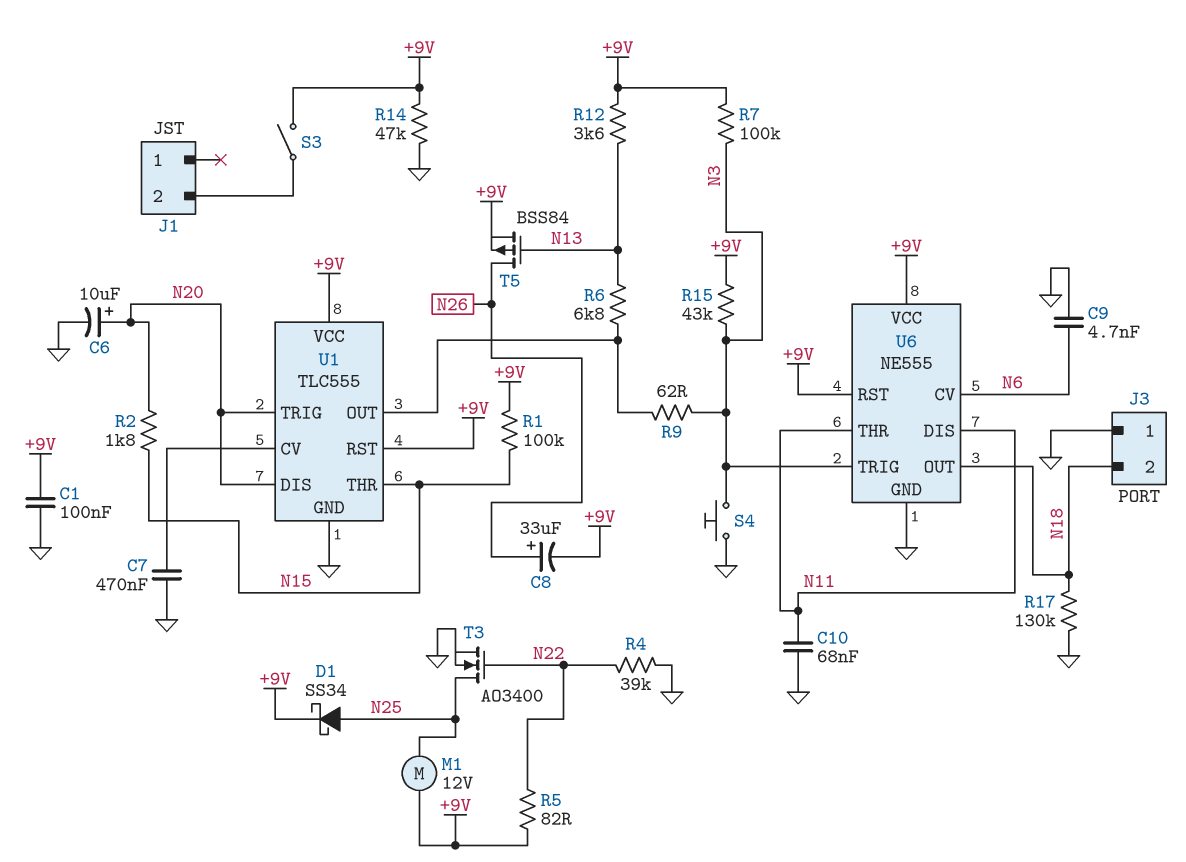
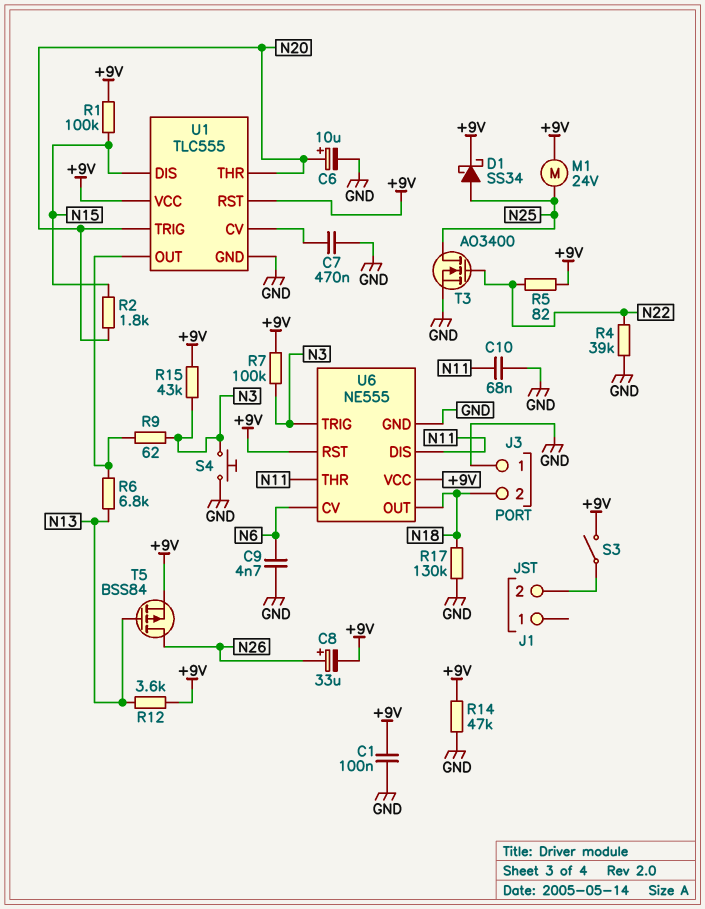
M1: motor 12V (+9V, N25) -> motor 24V (+9V, N25)
U1 pin DIS: N20 -> N15
U1 pin THR: N15 -> N20

